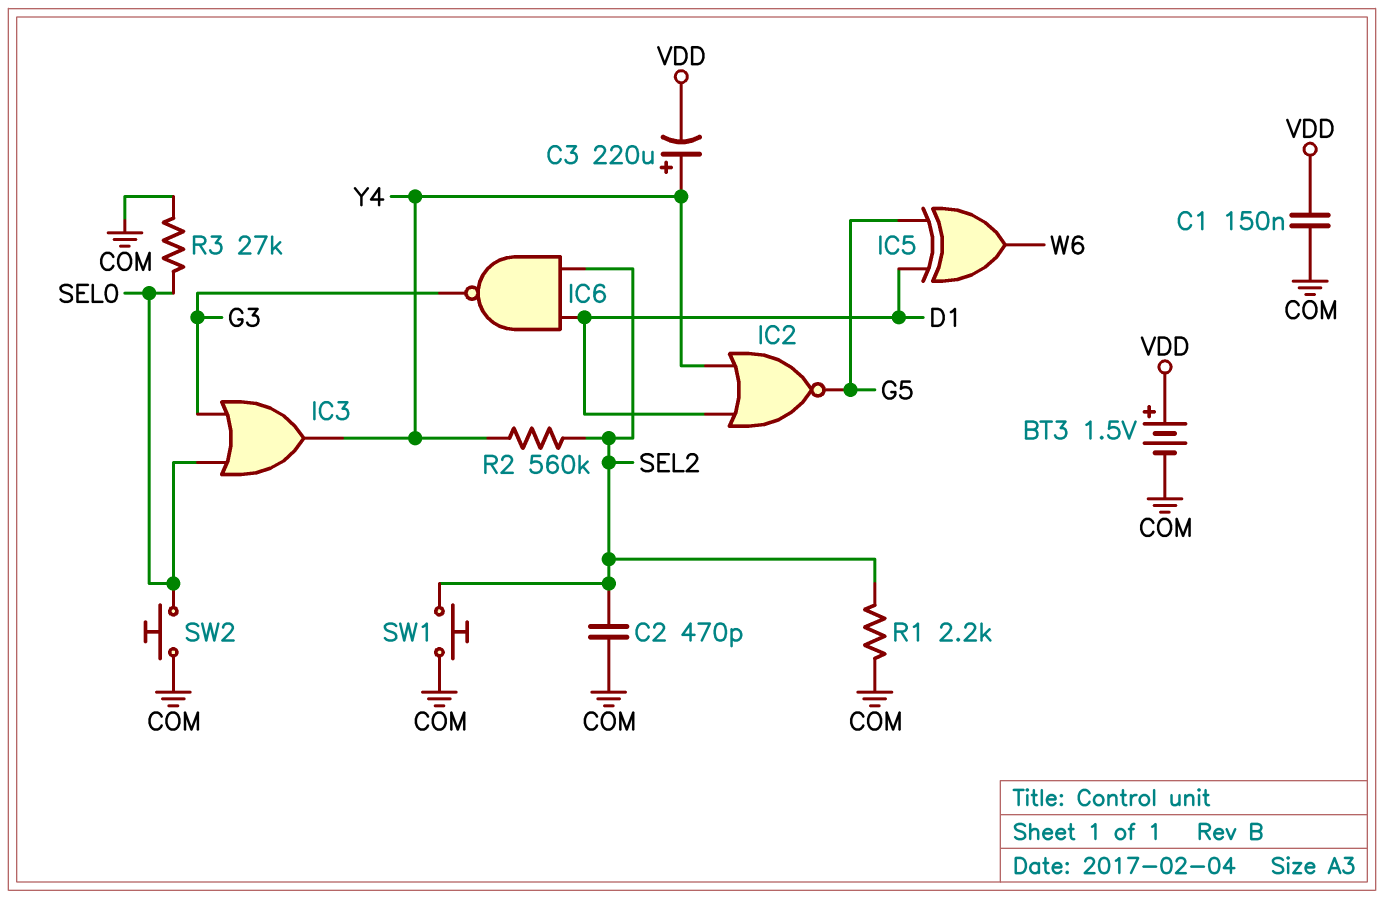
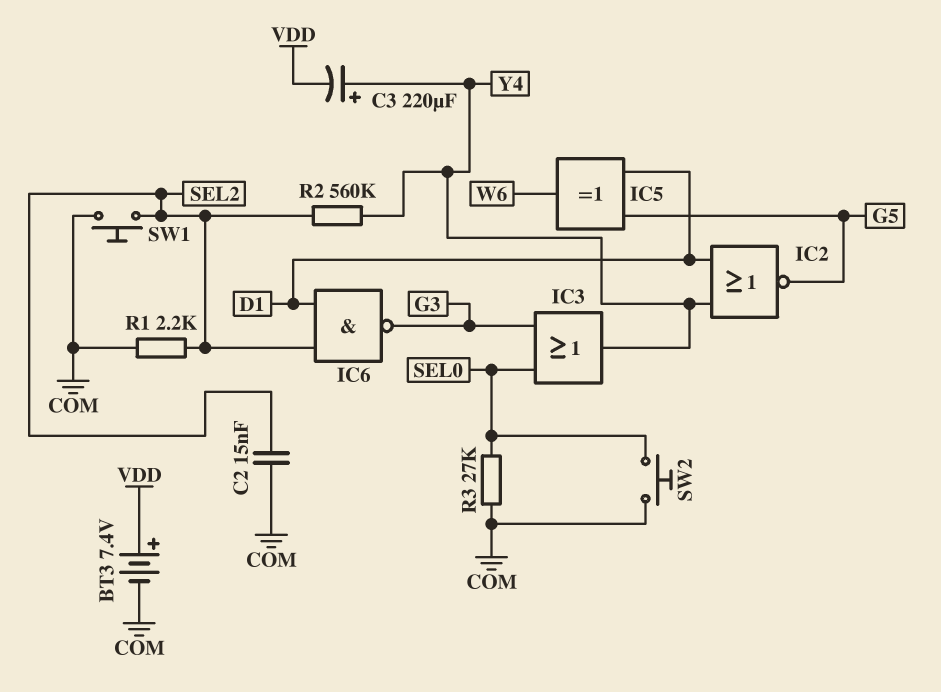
BT3: 1.5V (plus VDD, minus COM) -> 7.4V (plus VDD, minus COM)
C1: 150nF (COM, VDD) -> none
C2: 470pF (COM, SEL2) -> 15nF (COM, SEL2)

